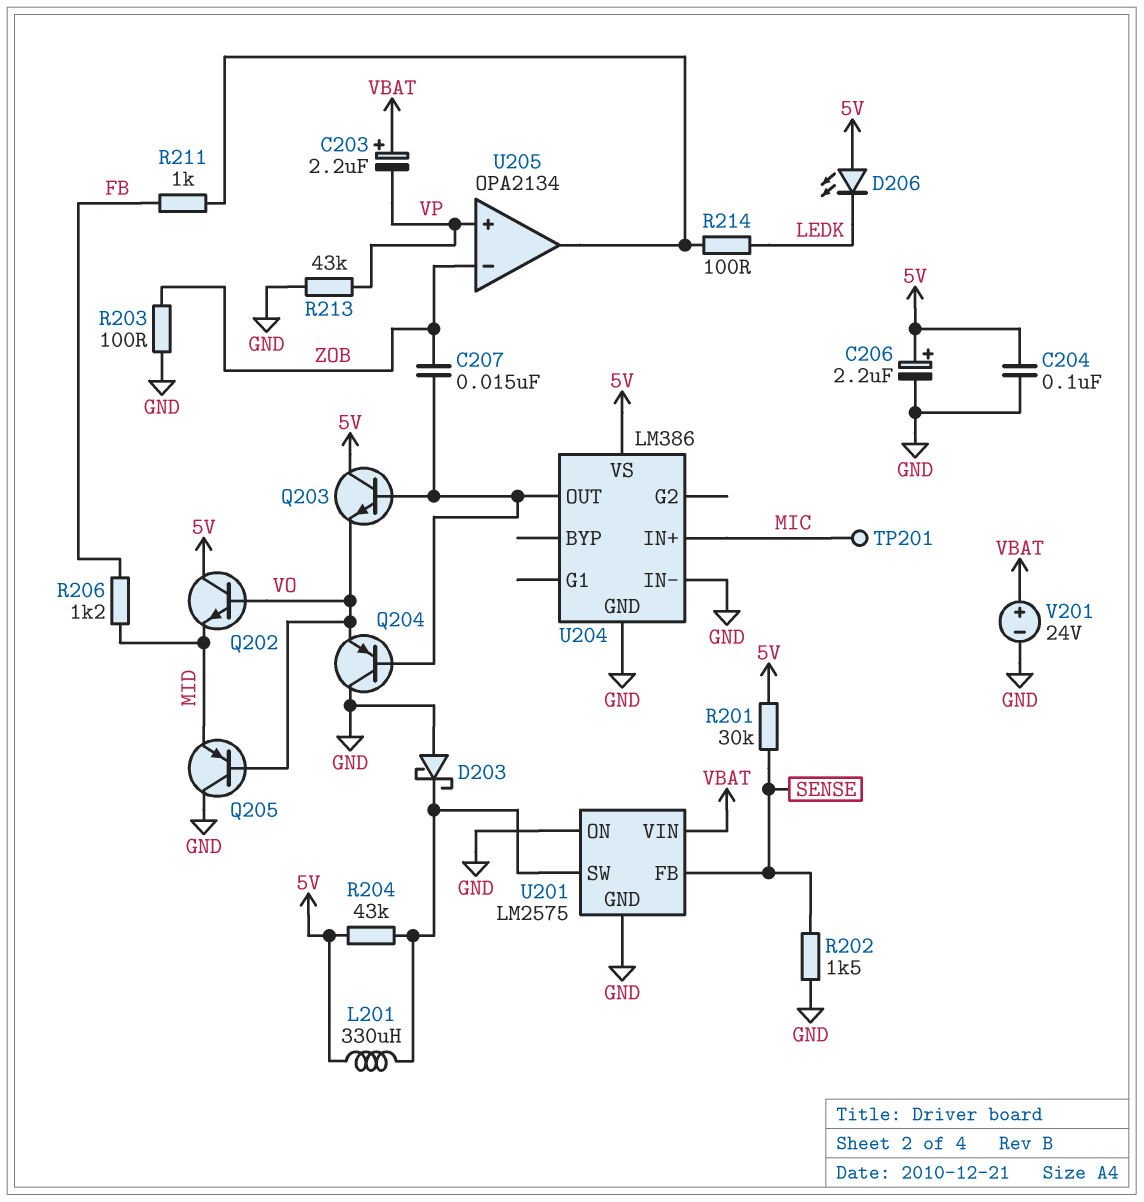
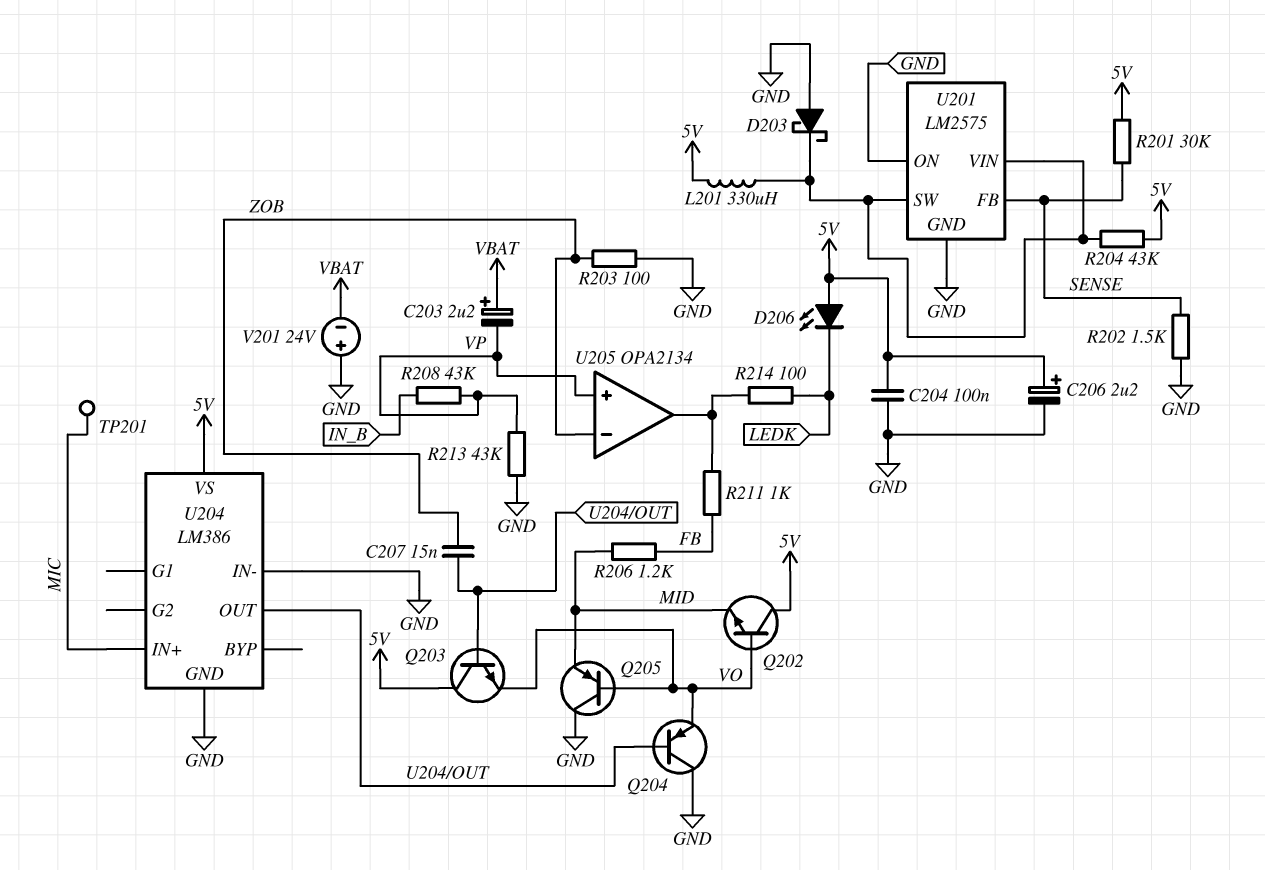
R208: none -> 43k (IN_B, VP)
U201 pin VIN: VBAT -> U201/SW
V201: 24V (plus VBAT, minus GND) -> 24V (plus GND, minus VBAT)

